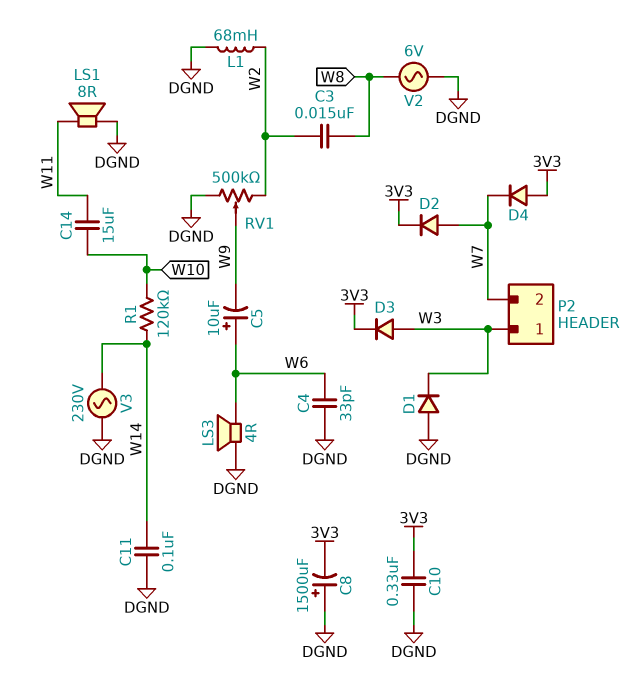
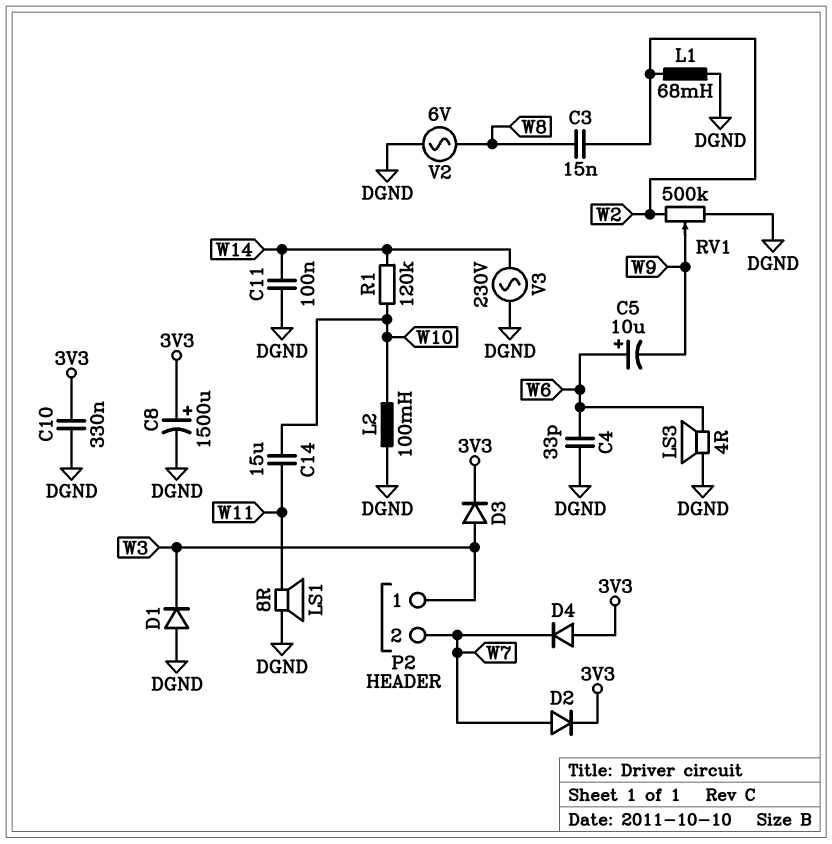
C8: 1500uF (plus DGND, minus 3V3) -> 1500uF (plus 3V3, minus DGND)
L2: none -> 100mH (DGND, W10)

